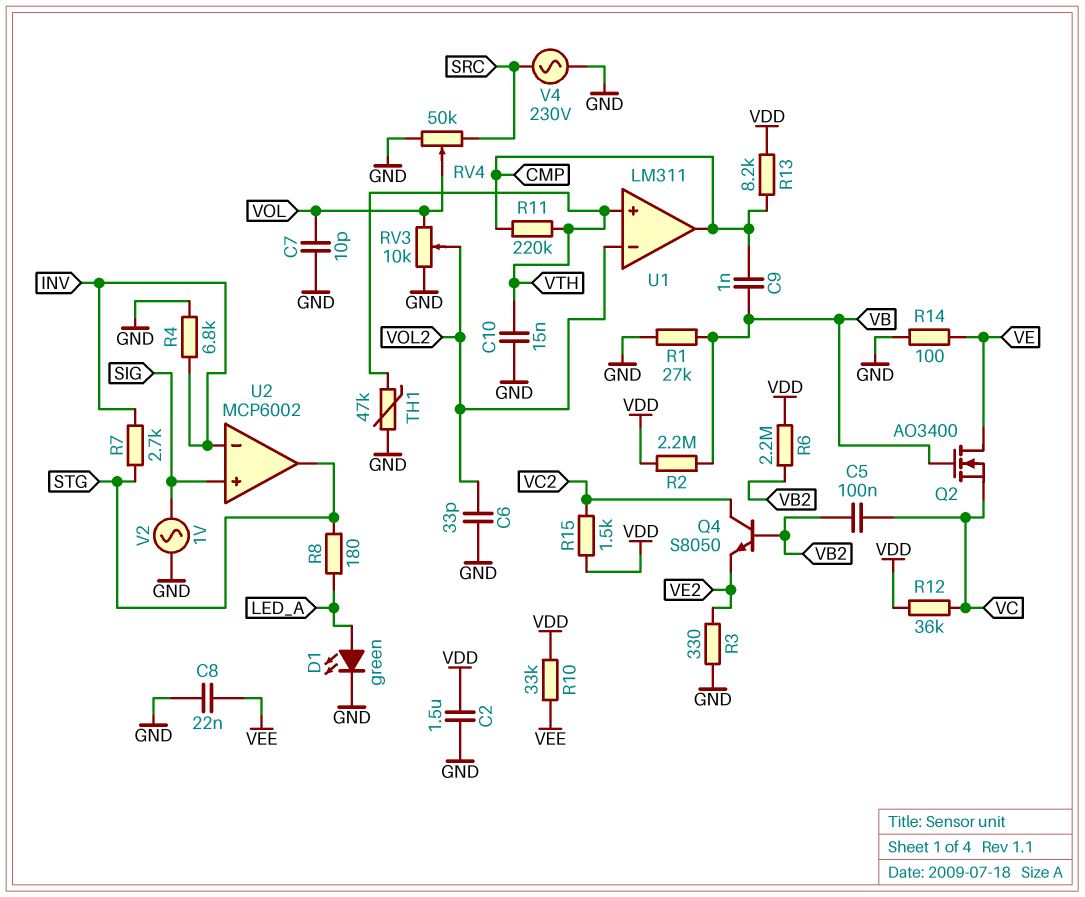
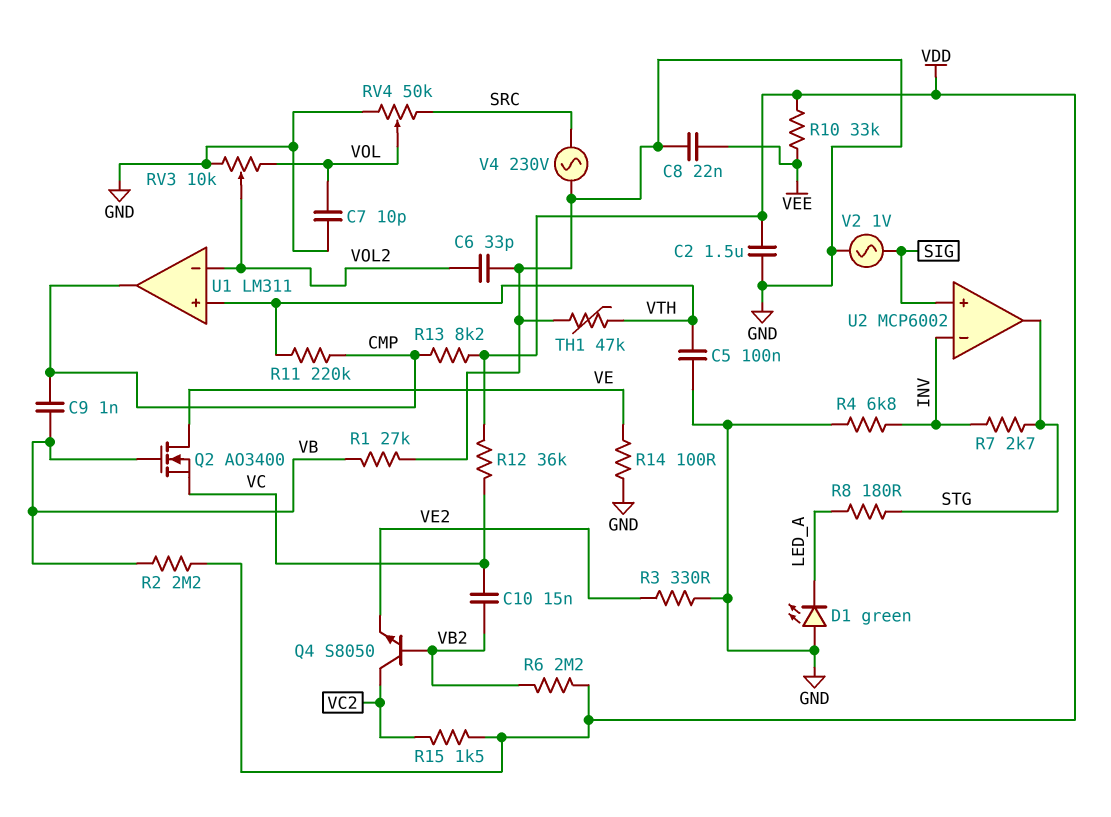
C5: 100nF (VB2, VC) -> 100nF (GND, VTH)
C10: 15nF (GND, VTH) -> 15nF (VB2, VC)
D1: LED green (A LED_A, K GND) -> LED green (A GND, K LED_A)

